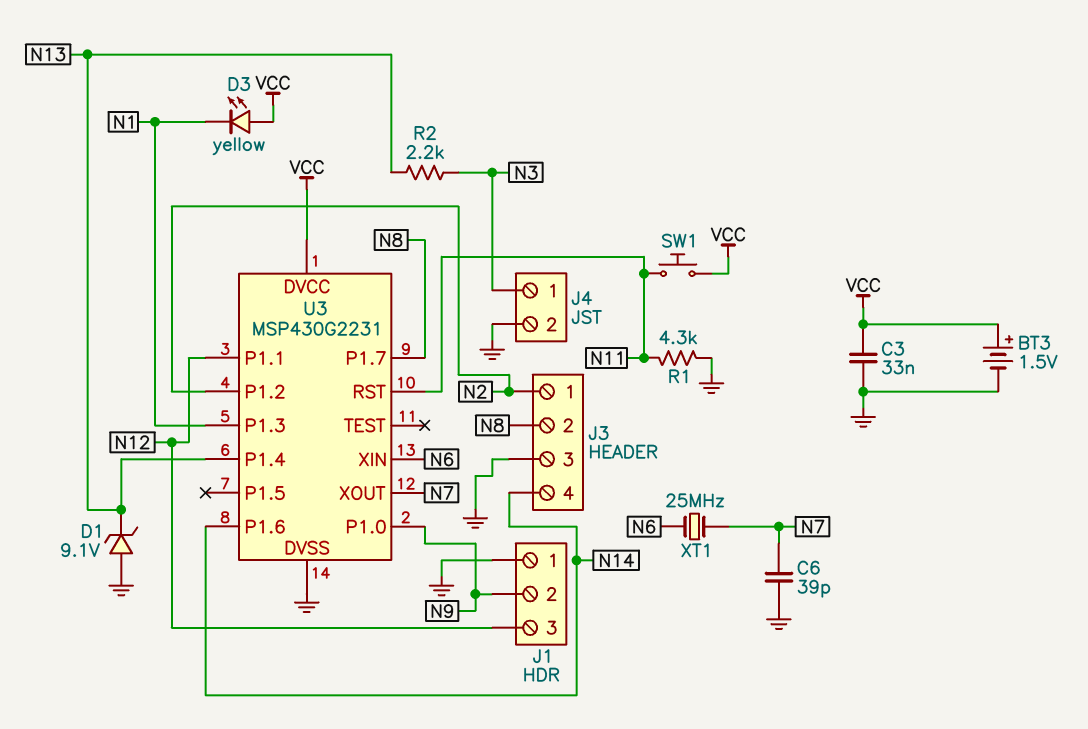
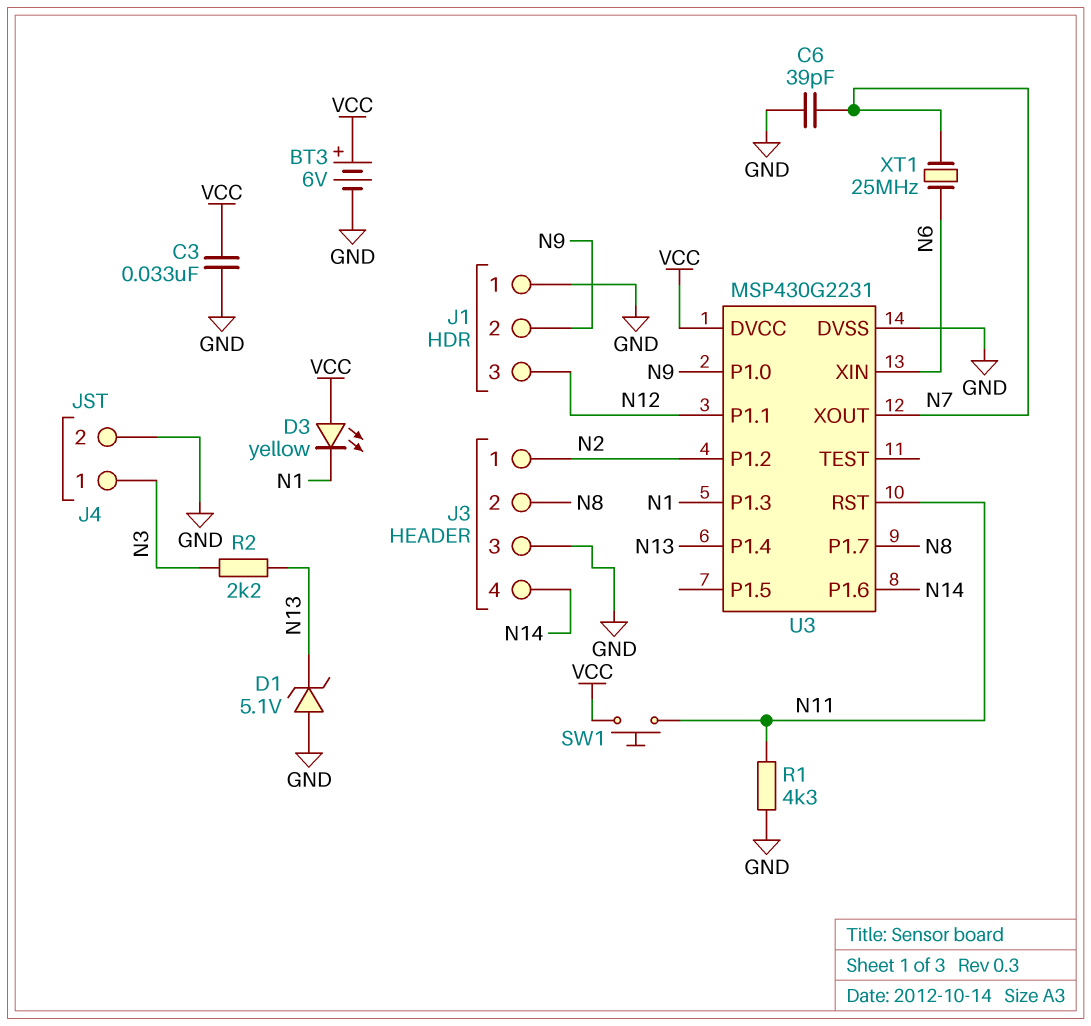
BT3: 1.5V (plus VCC, minus GND) -> 6V (plus VCC, minus GND)
D1: zener 9.1V (A GND, K N13) -> zener 5.1V (A GND, K N13)

